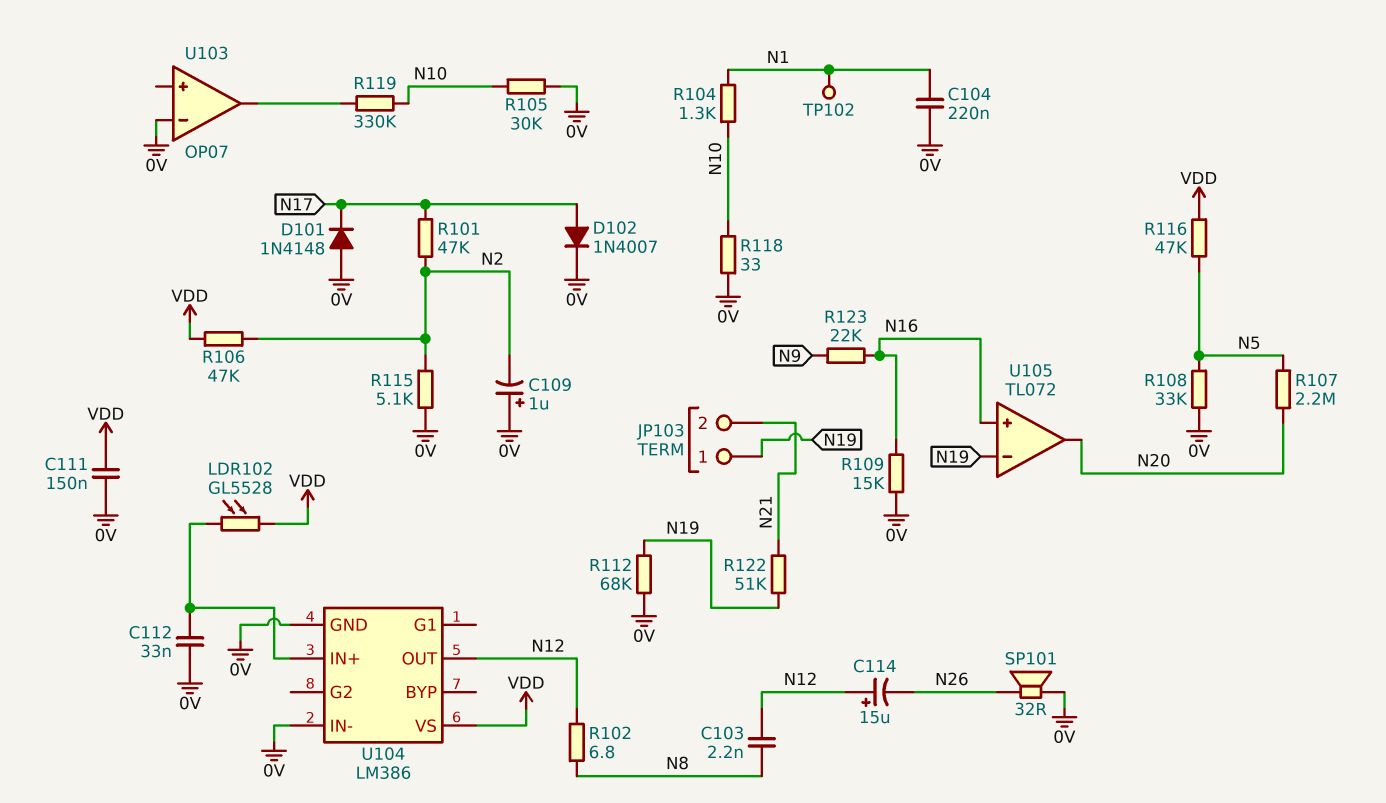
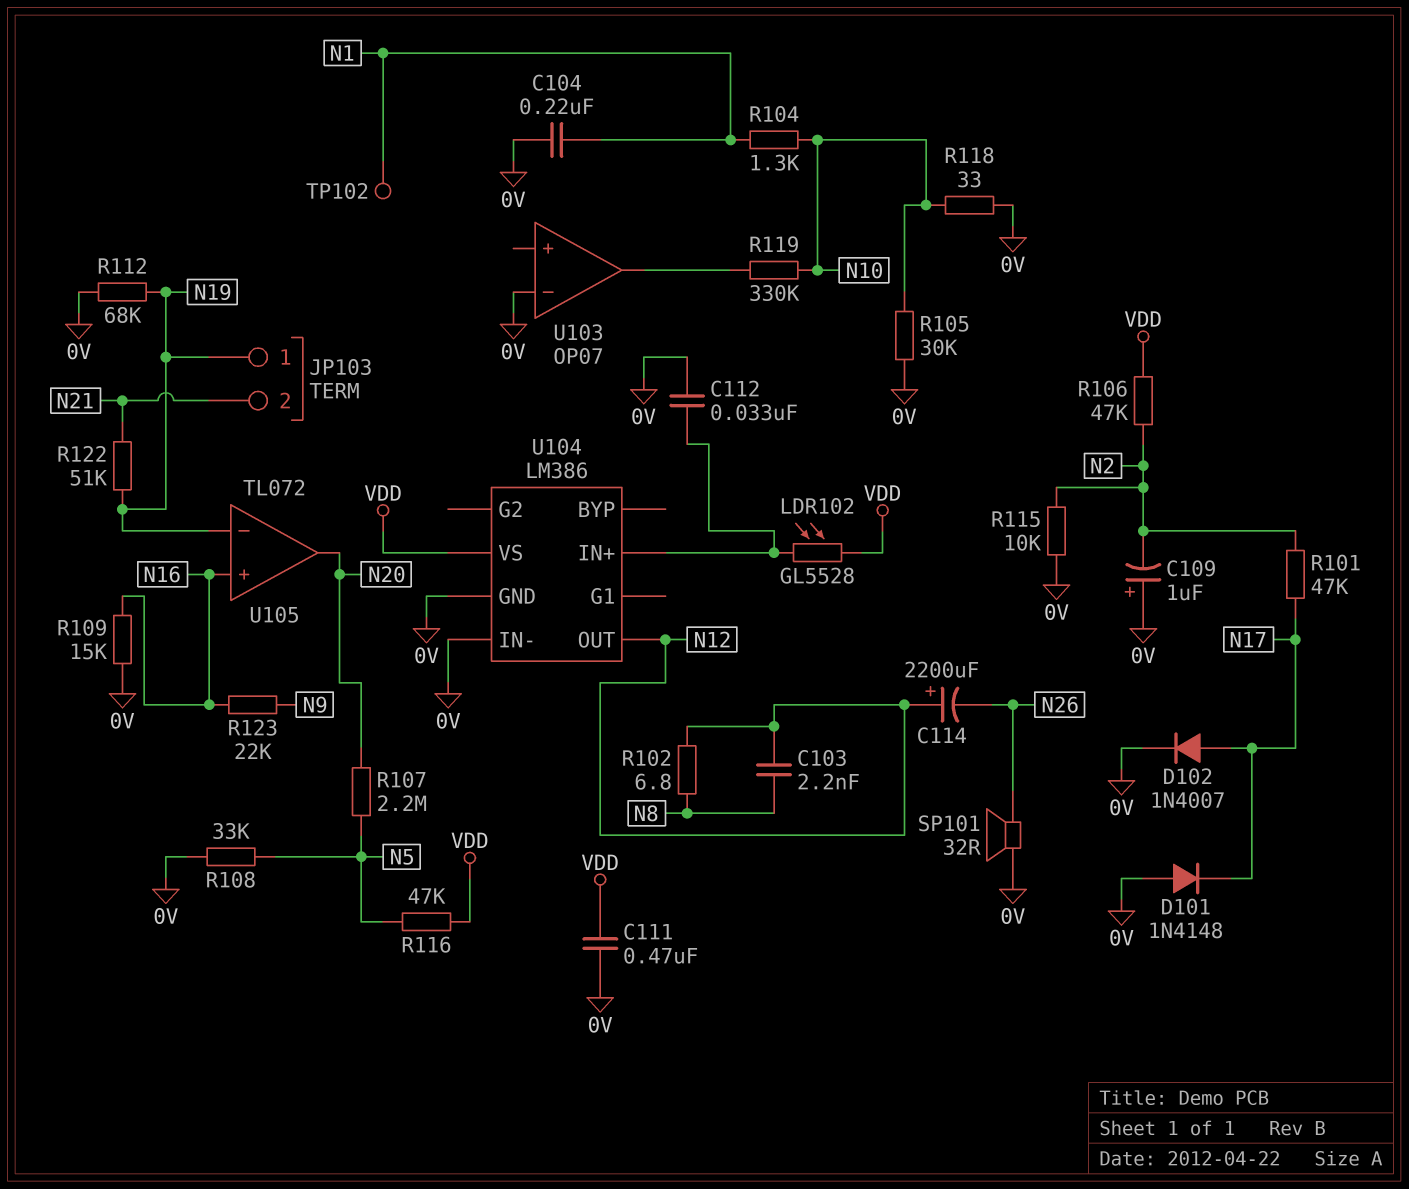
C111: 150nF (0V, VDD) -> 470nF (0V, VDD)
C114: 15uF (plus N12, minus N26) -> 2200uF (plus N12, minus N26)
R115: 5.1k (0V, N2) -> 10k (0V, N2)

